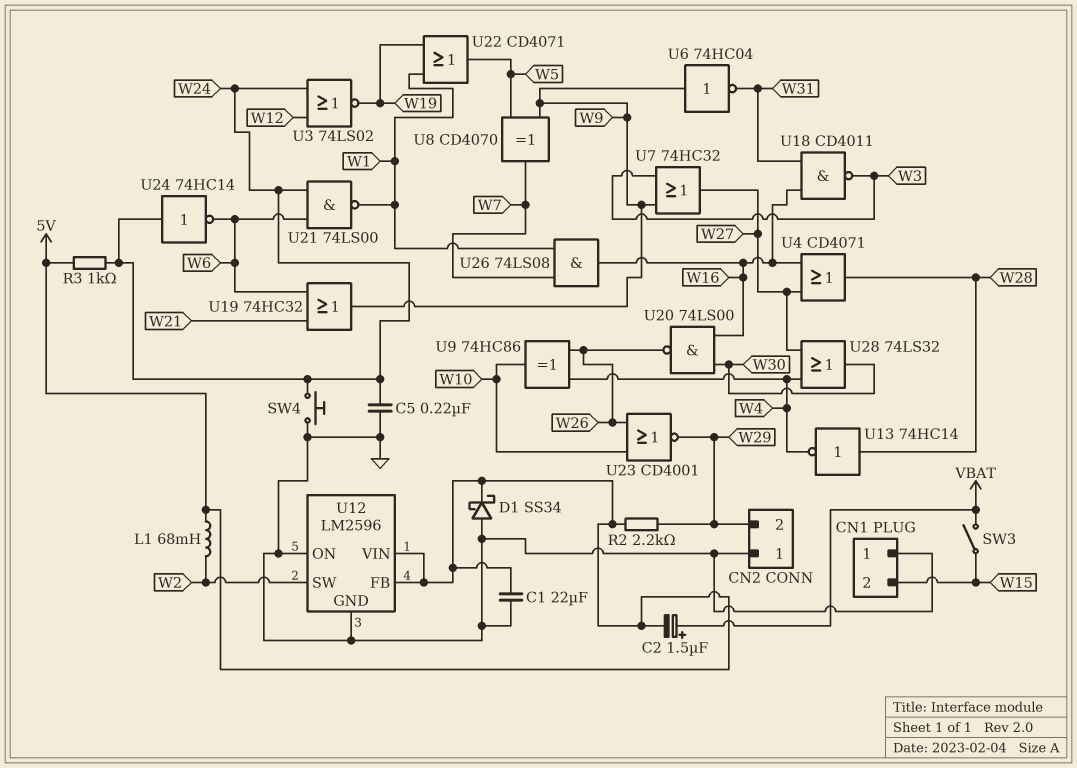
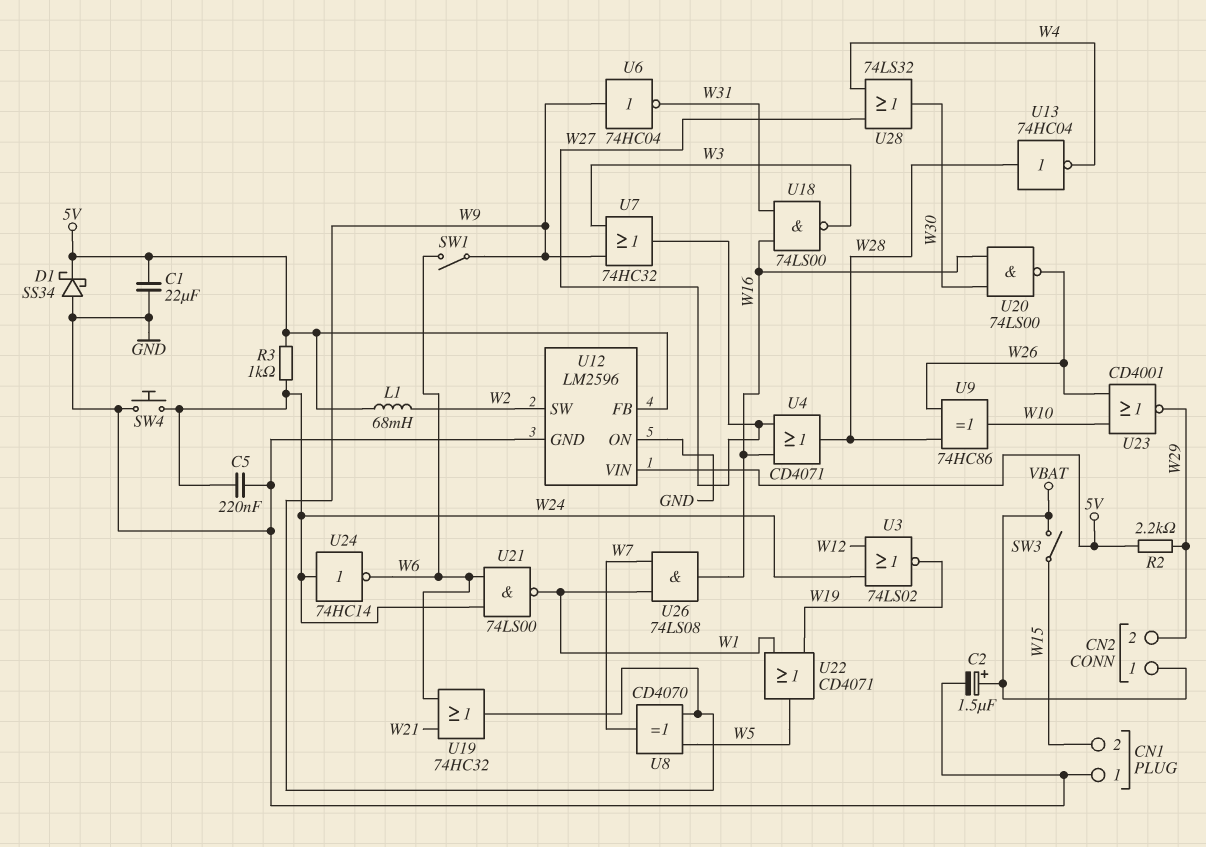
C2: 1.5uF (plus VBAT, minus 5V) -> 1.5uF (plus VBAT, minus GND)
CN2 pin 1: GND -> VBAT
SW1: none -> switch (W6, W9)
U9: XOR 74HC86 (in W4, in W26, out W10) -> XOR 74HC86 (in W26, in W28, out W10)
U13: NOT 74HC14 (in W28, out W4) -> NOT 74HC04 (in W28, out W4)
U18: NAND CD4011 (in W16, in W31, out W3) -> NAND 74LS00 (in W16, in W31, out W3)

